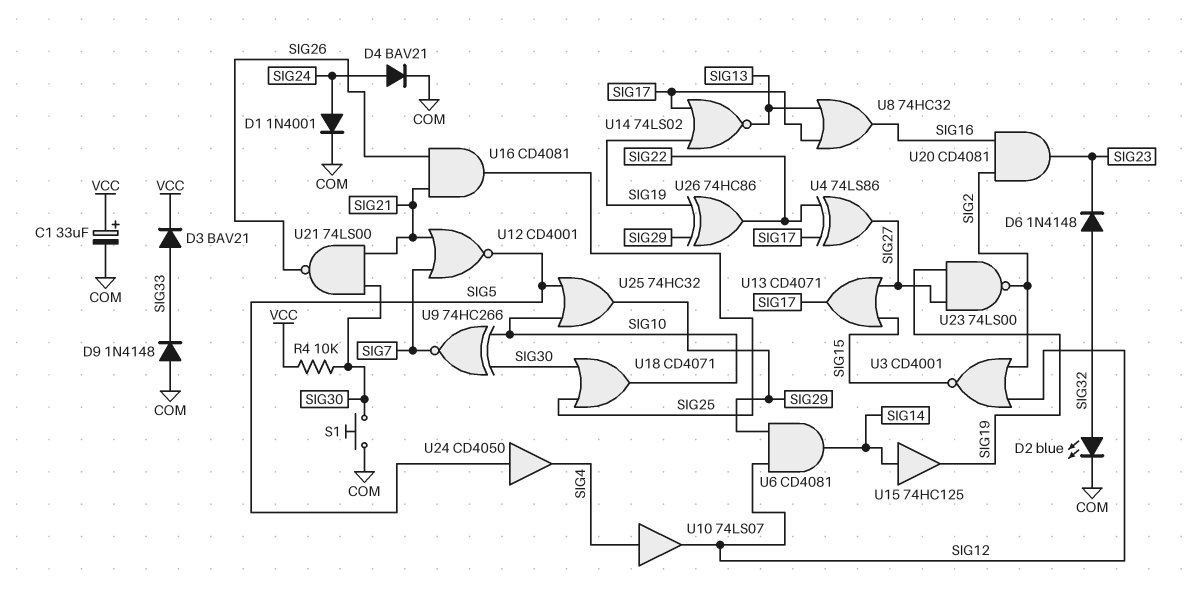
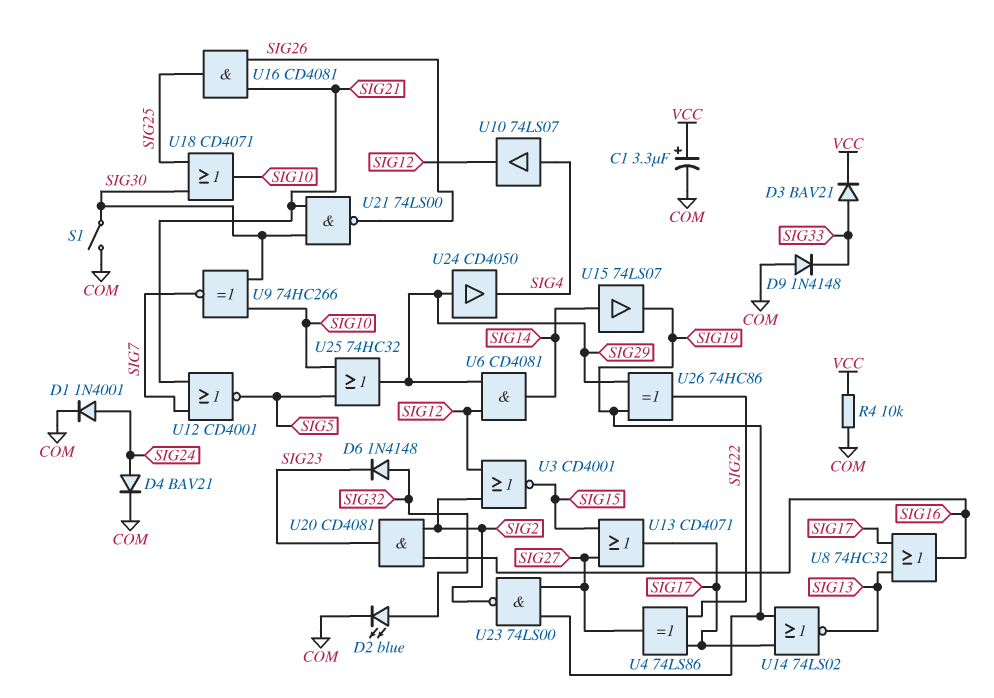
C1: 33uF (plus VCC, minus COM) -> 3.3uF (plus VCC, minus COM)
R4: 10k (SIG30, VCC) -> 10k (COM, VCC)
S1: button (COM, SIG30) -> switch (COM, SIG30)
U15: buffer 74HC125 (in SIG14, out SIG19) -> buffer 74LS07 (in SIG14, out SIG19)
U24: buffer CD4050 (in SIG5, out SIG4) -> buffer CD4050 (in SIG29, out SIG4)

